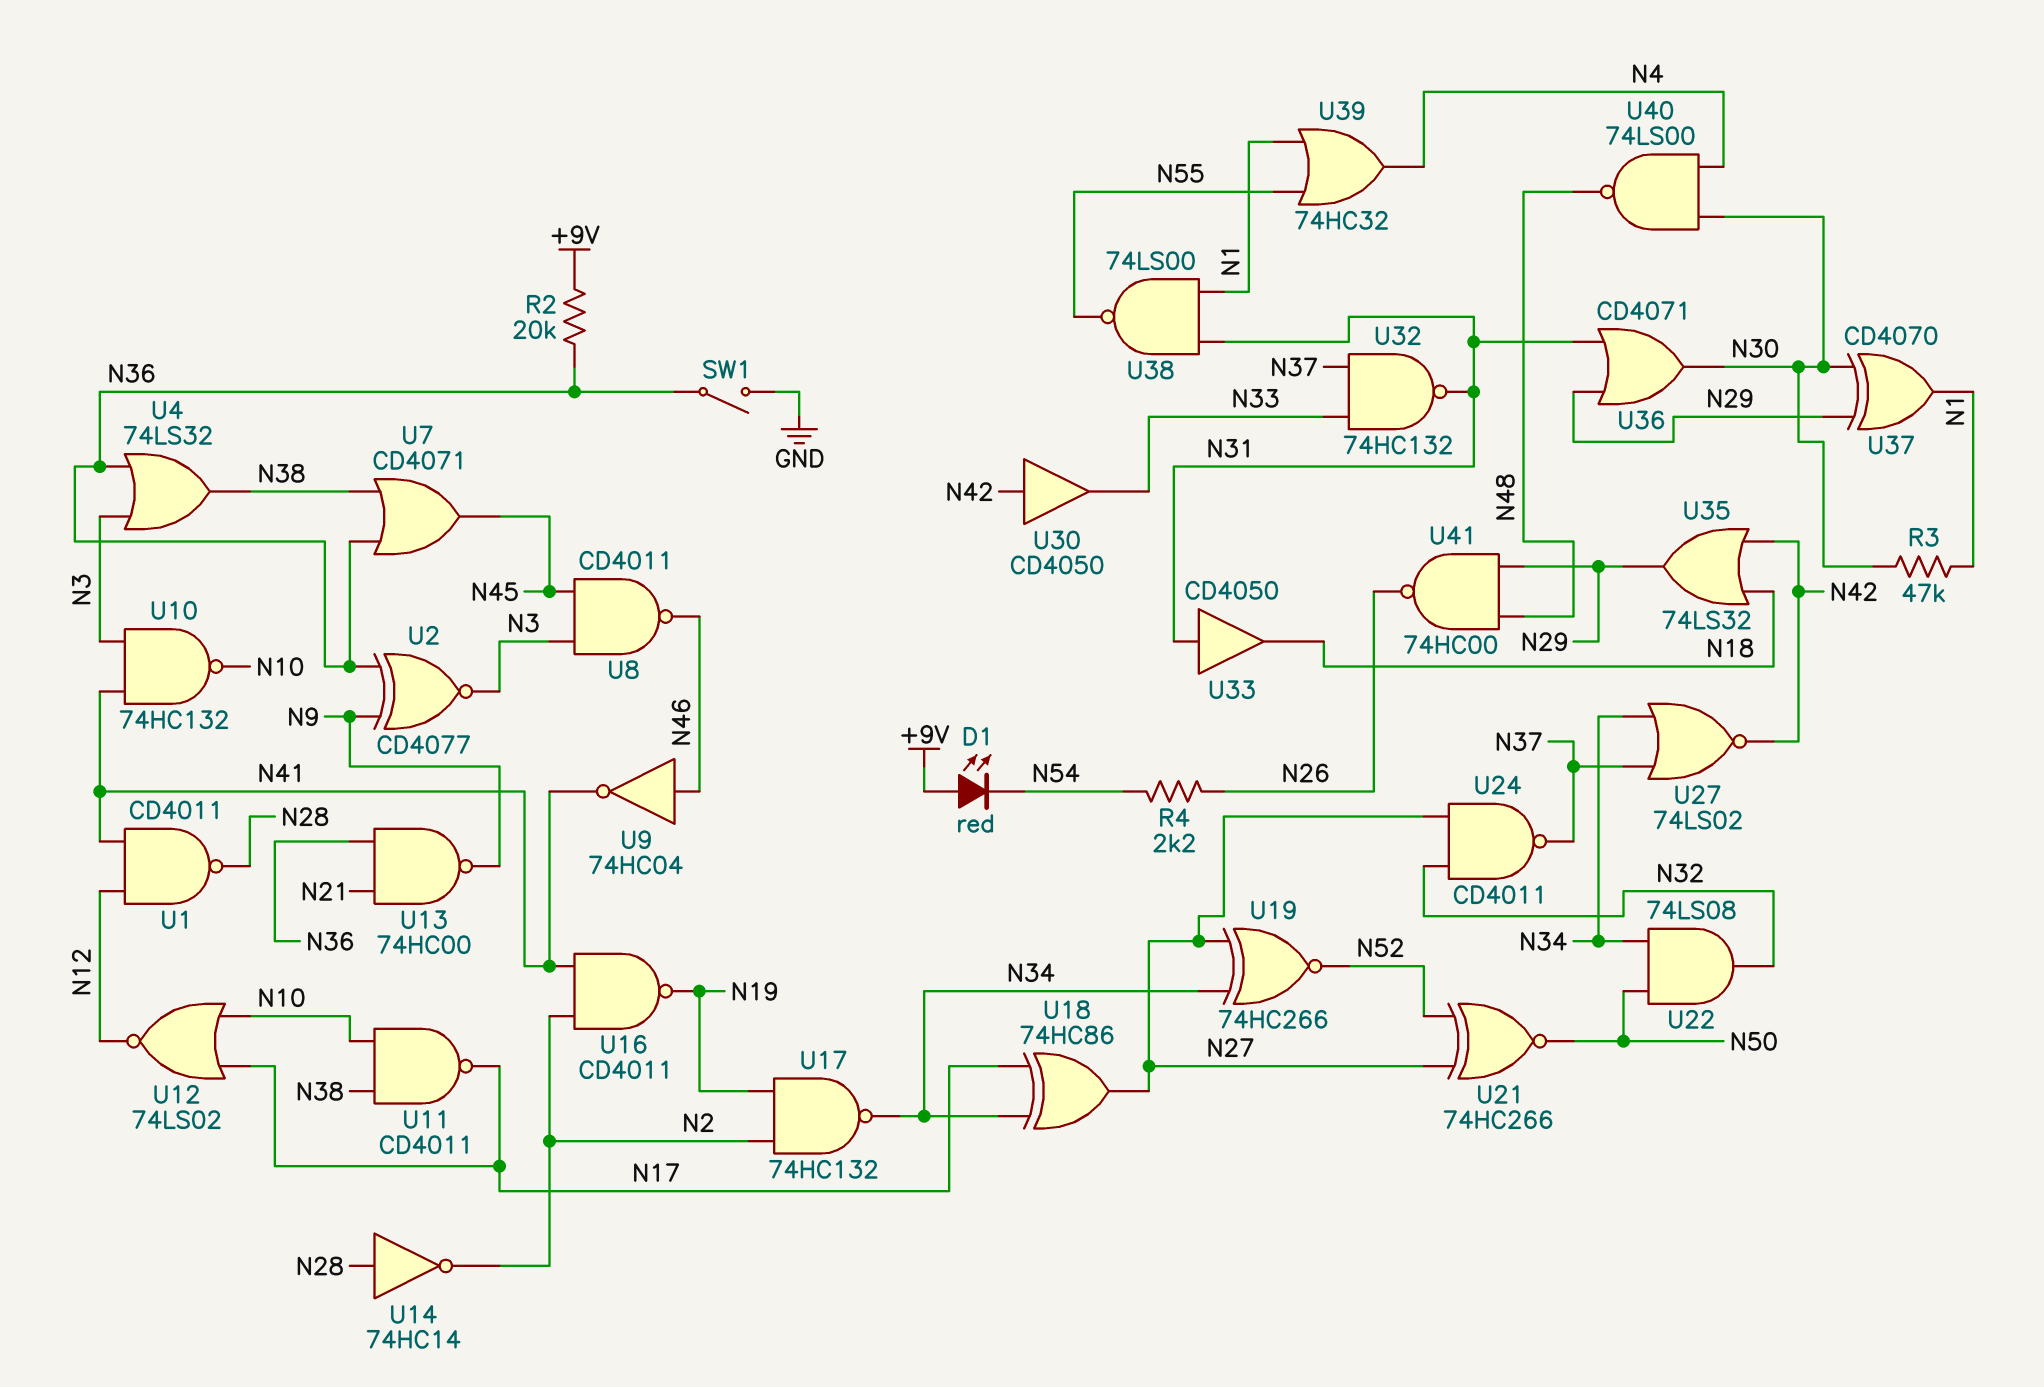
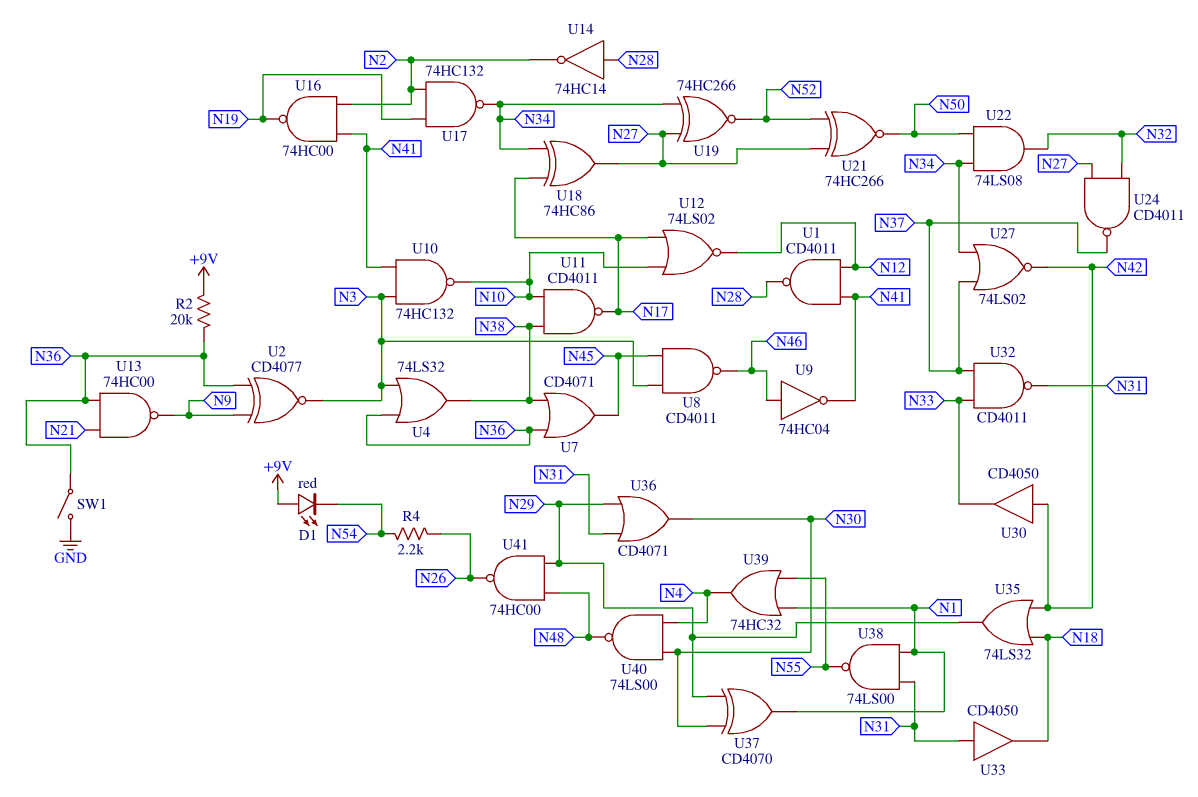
R3: 47k (N1, N30) -> none
U16: NAND CD4011 (in N2, in N41, out N19) -> NAND 74HC00 (in N2, in N41, out N19)
U32: NAND 74HC132 (in N33, in N37, out N31) -> NAND CD4011 (in N33, in N37, out N31)

